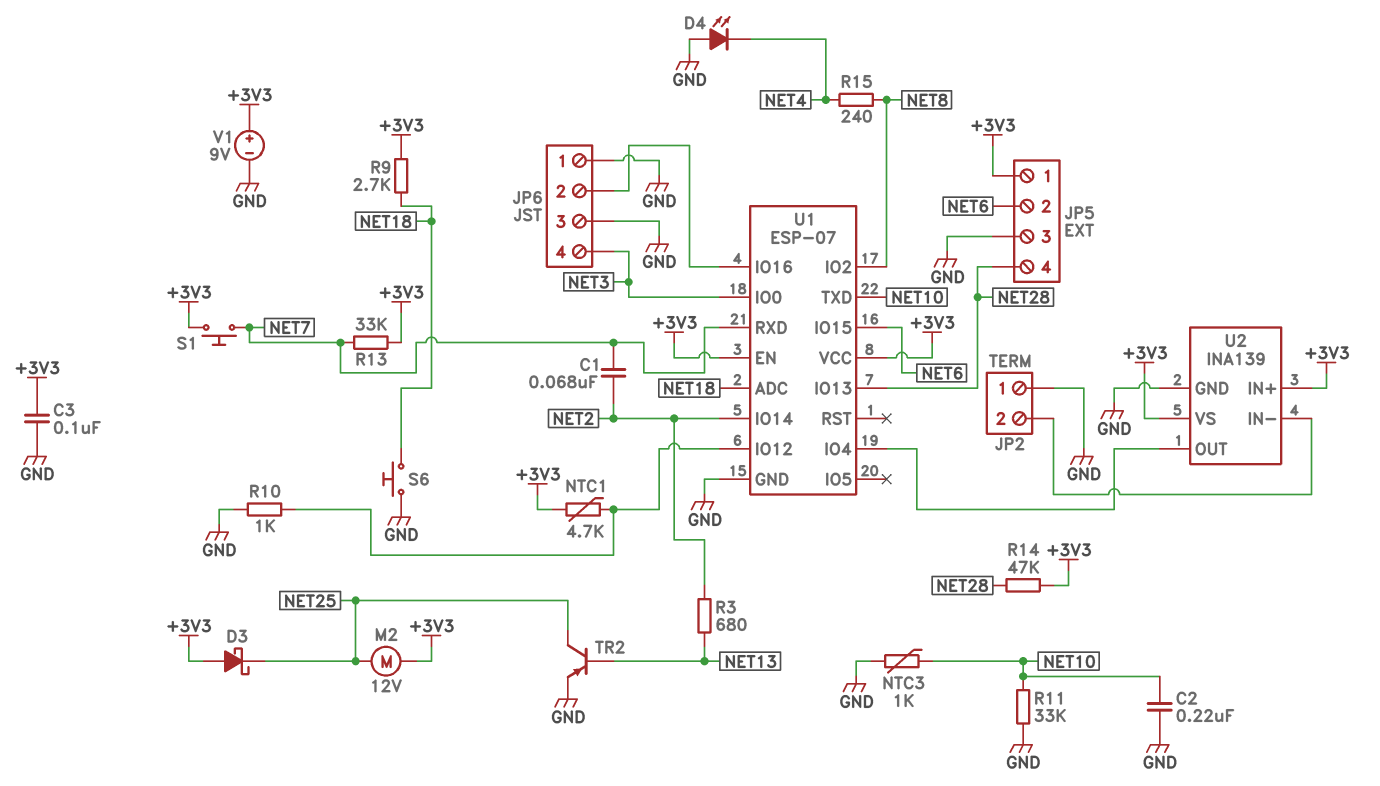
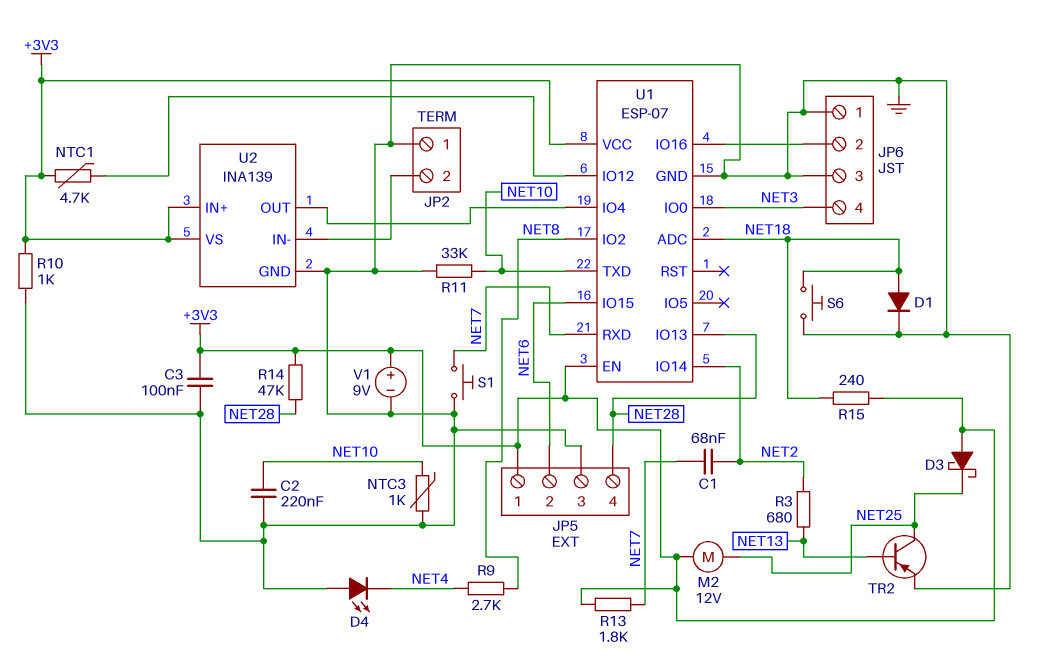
D1: none -> diode (A NET18, K GND)
R9: 2.7k (+3V3, NET18) -> 2.7k (NET4, NET8)
R10: 1k (GND, U1/IO12) -> 1k (+3V3, GND)
R13: 33k (+3V3, NET7) -> 1.8k (+3V3, NET7)
R15: 240 (NET4, NET8) -> 240 (+3V3, NET18)
S1: button (+3V3, NET7) -> button (GND, NET7)

